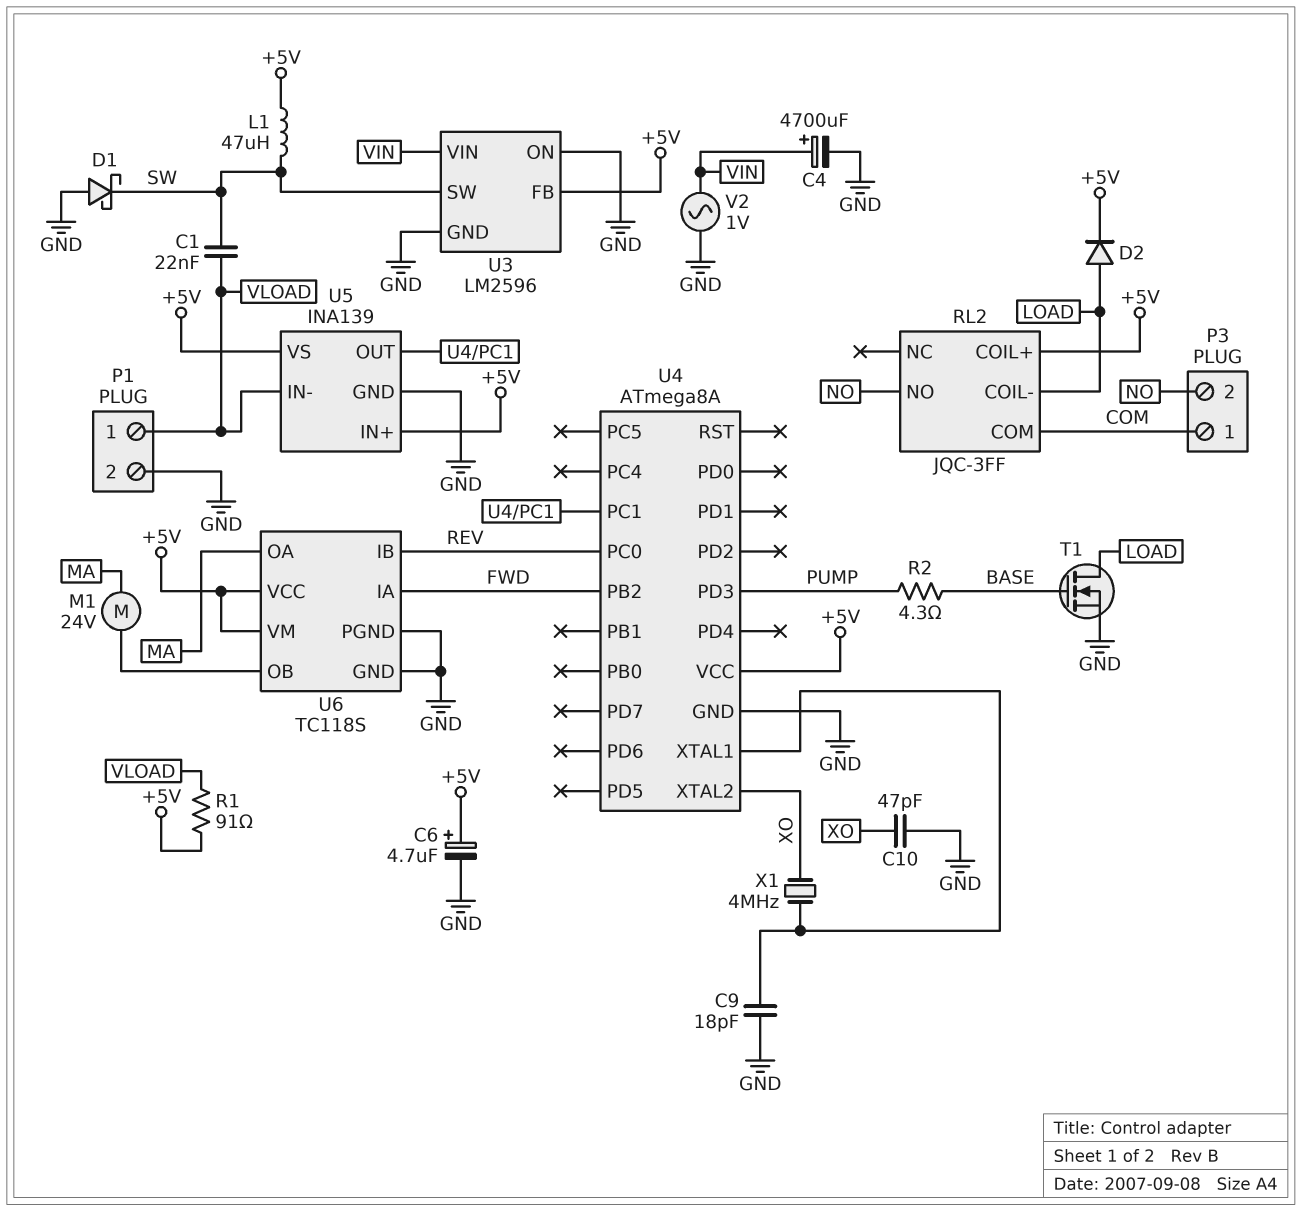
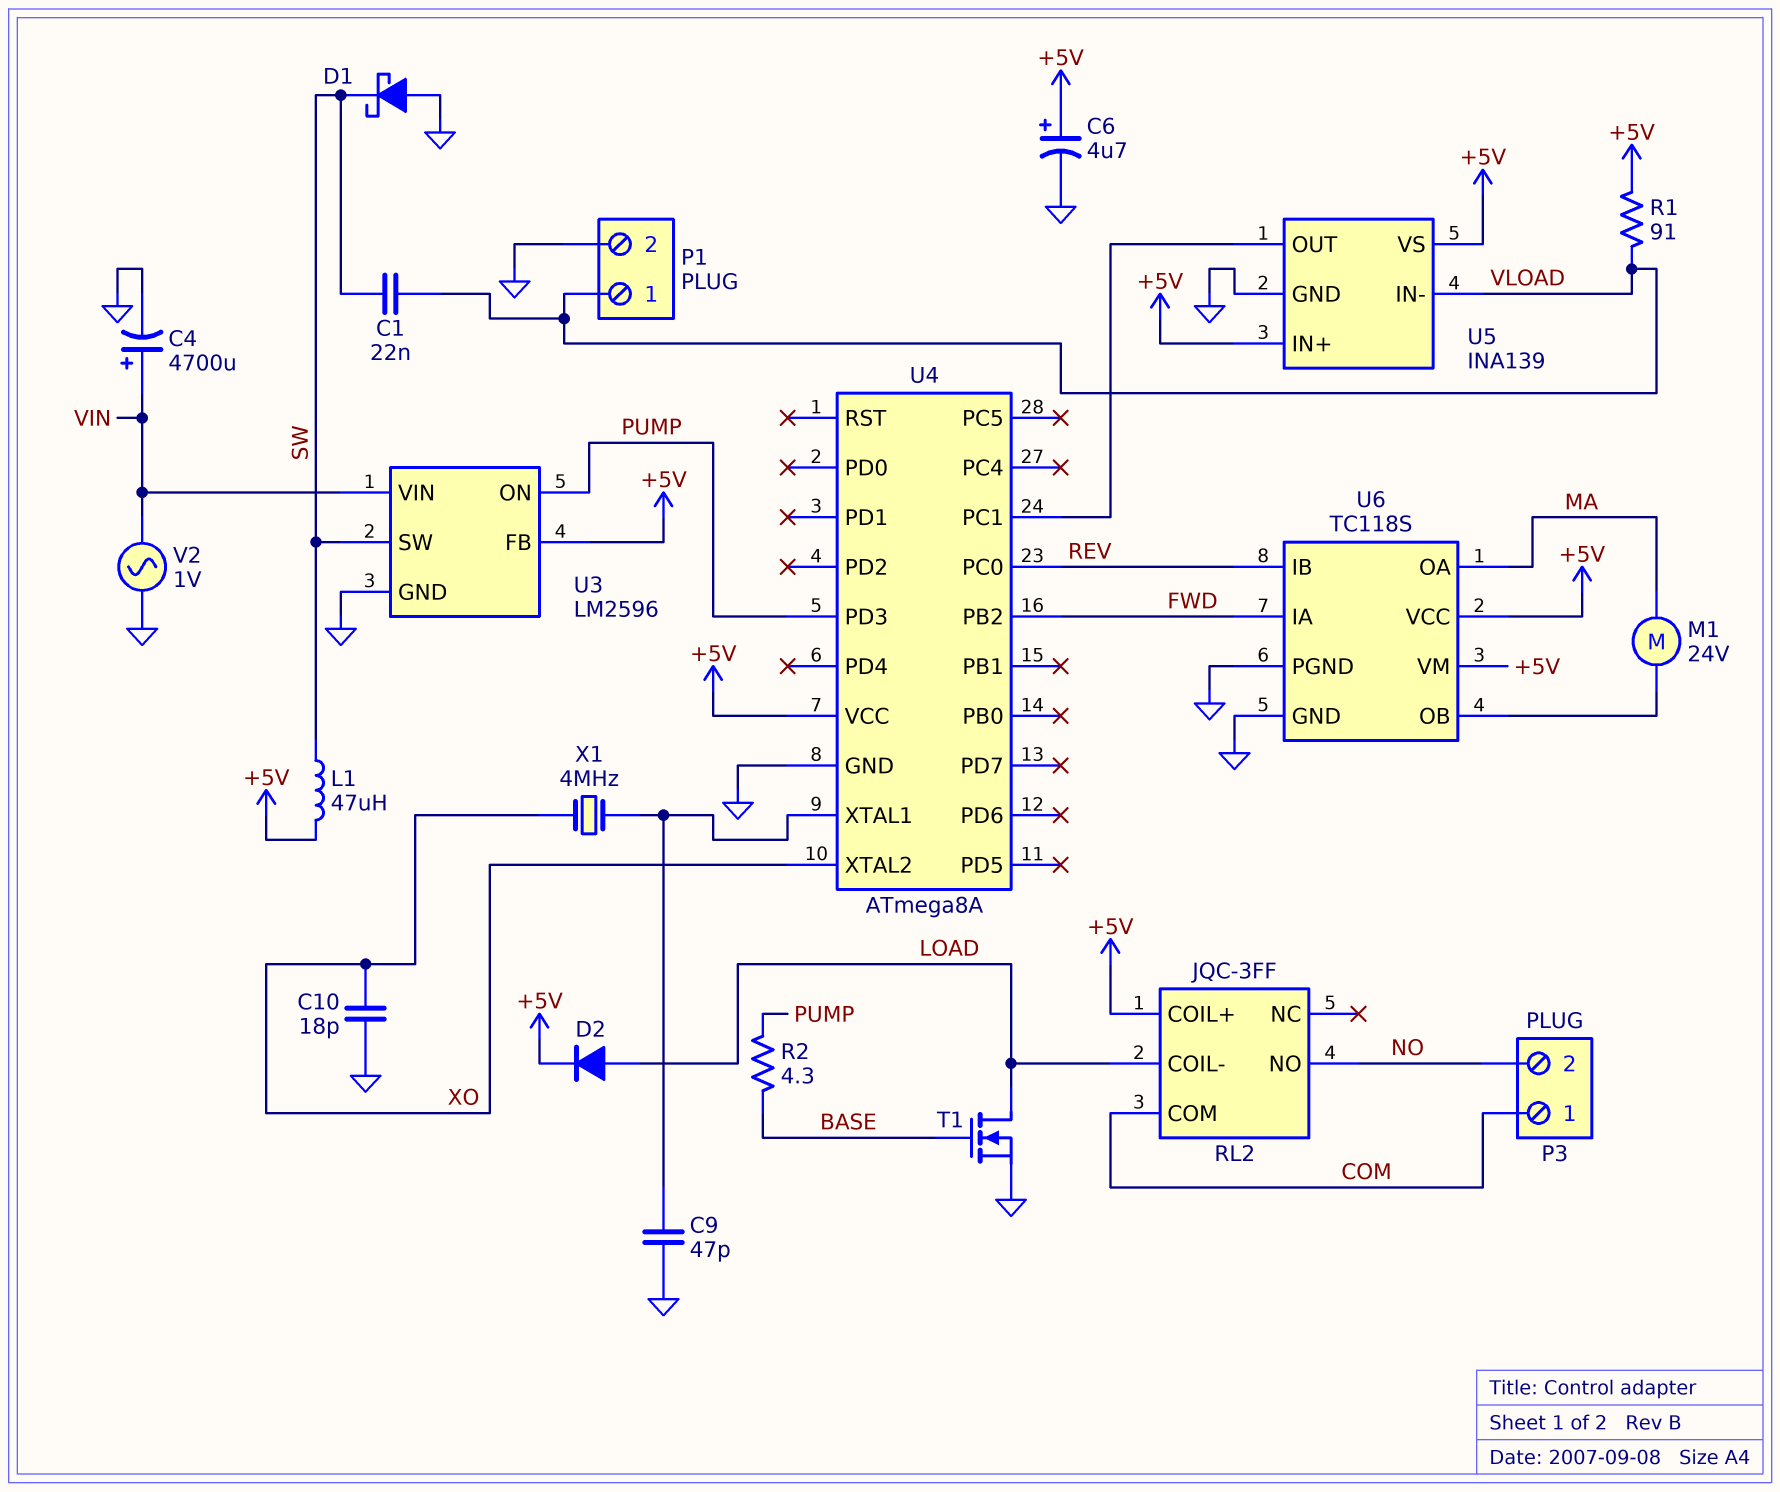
C9: 18pF (GND, U4/XTAL1) -> 47pF (GND, U4/XTAL1)
C10: 47pF (GND, XO) -> 18pF (GND, XO)
U3 pin ON: GND -> PUMP

